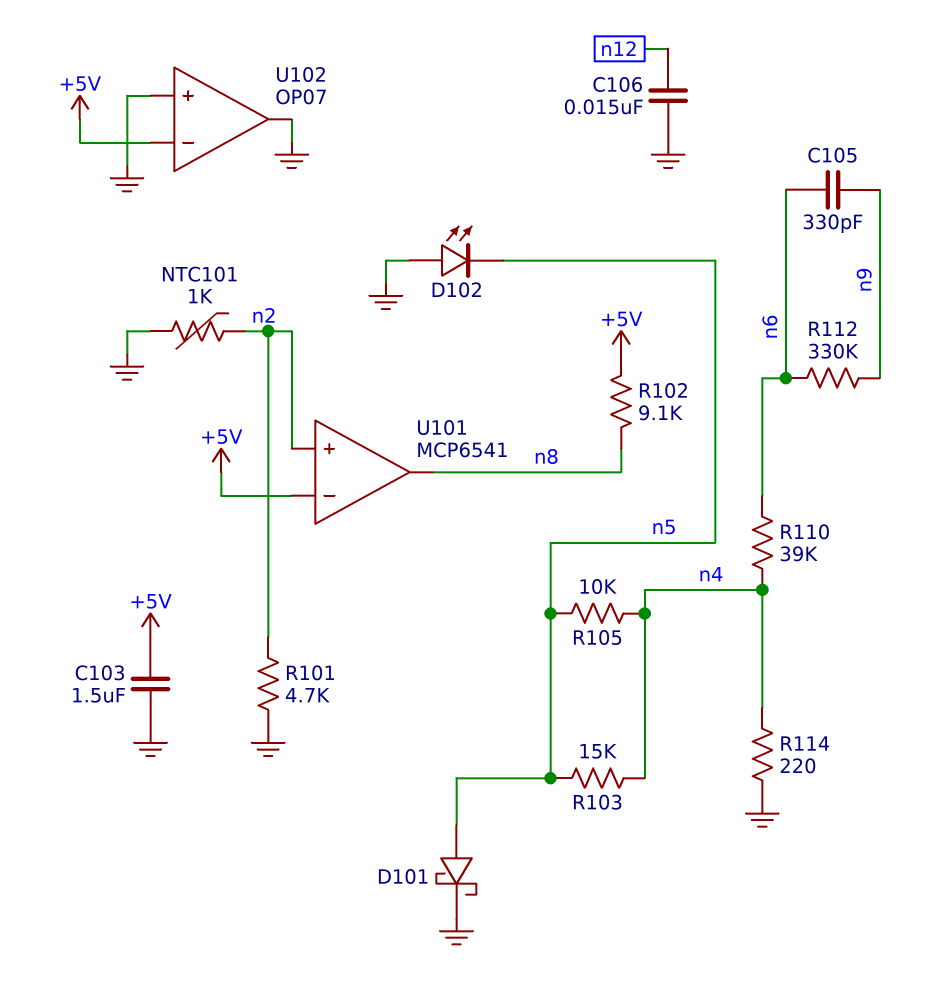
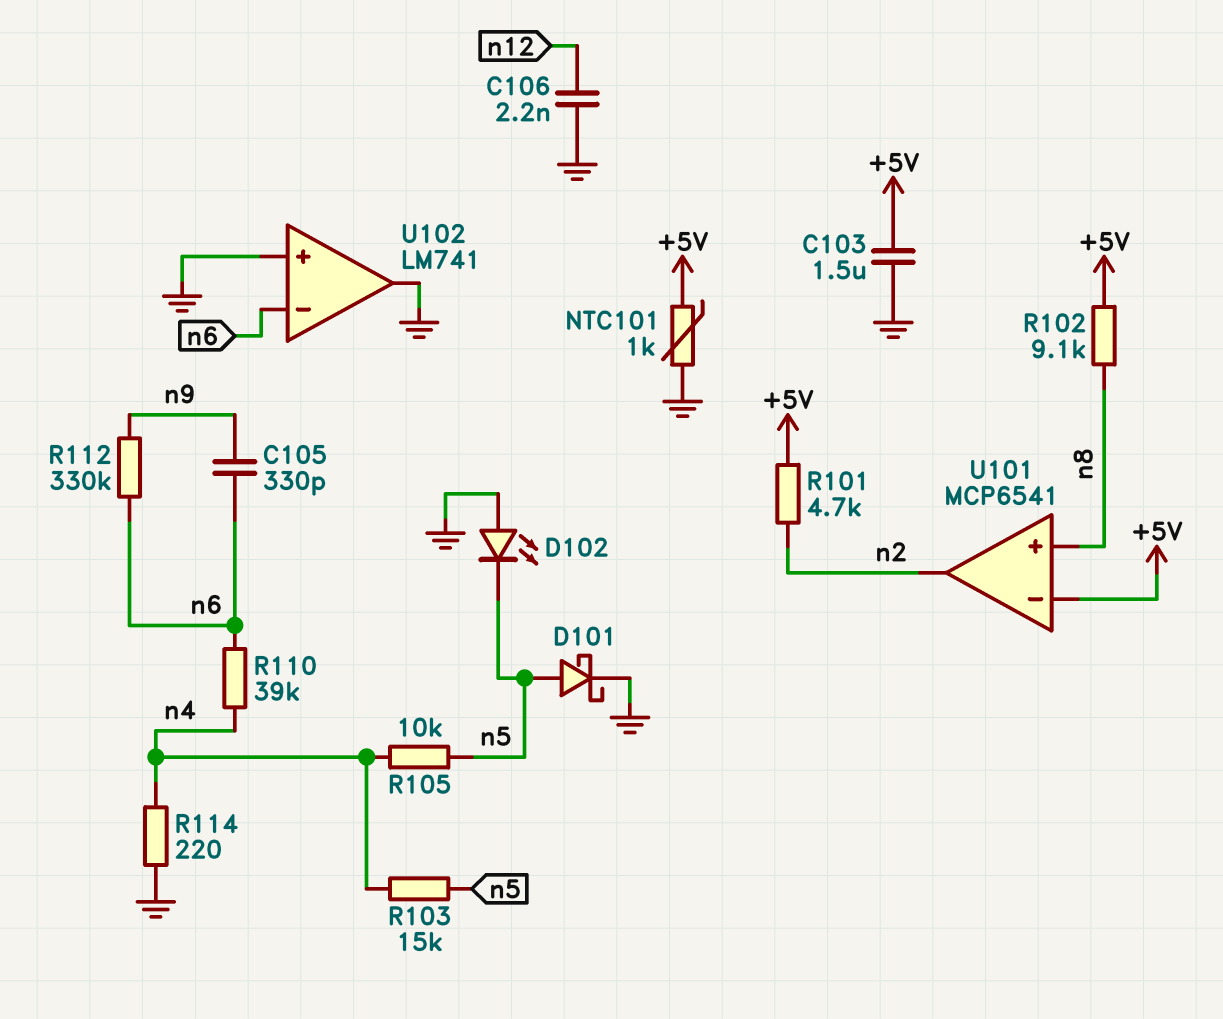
C106: 15nF (GND, n12) -> 2.2nF (GND, n12)
NTC101: 1k (GND, n2) -> 1k (+5V, GND)
R101: 4.7k (GND, n2) -> 4.7k (+5V, n2)
U101 pin in+: n2 -> n8
U101 pin out: n8 -> n2
U102: OP07 -> LM741
U102 pin in-: +5V -> n6

